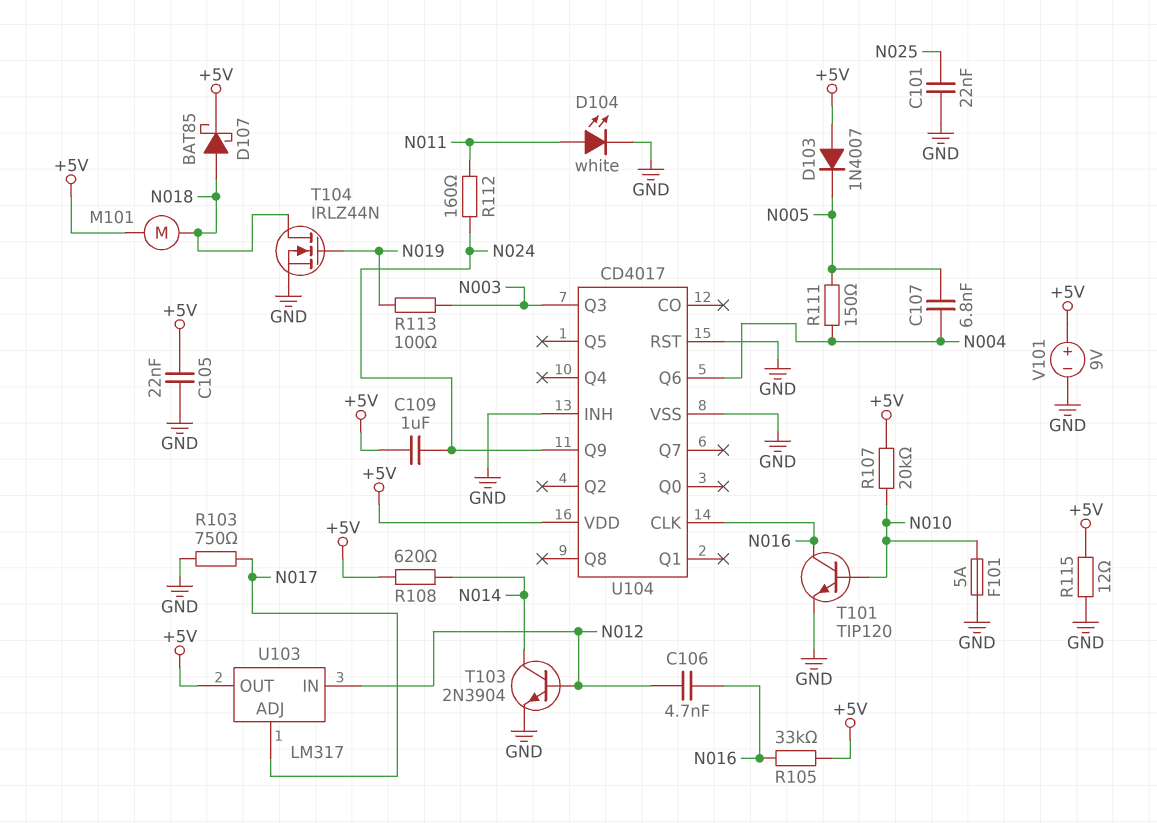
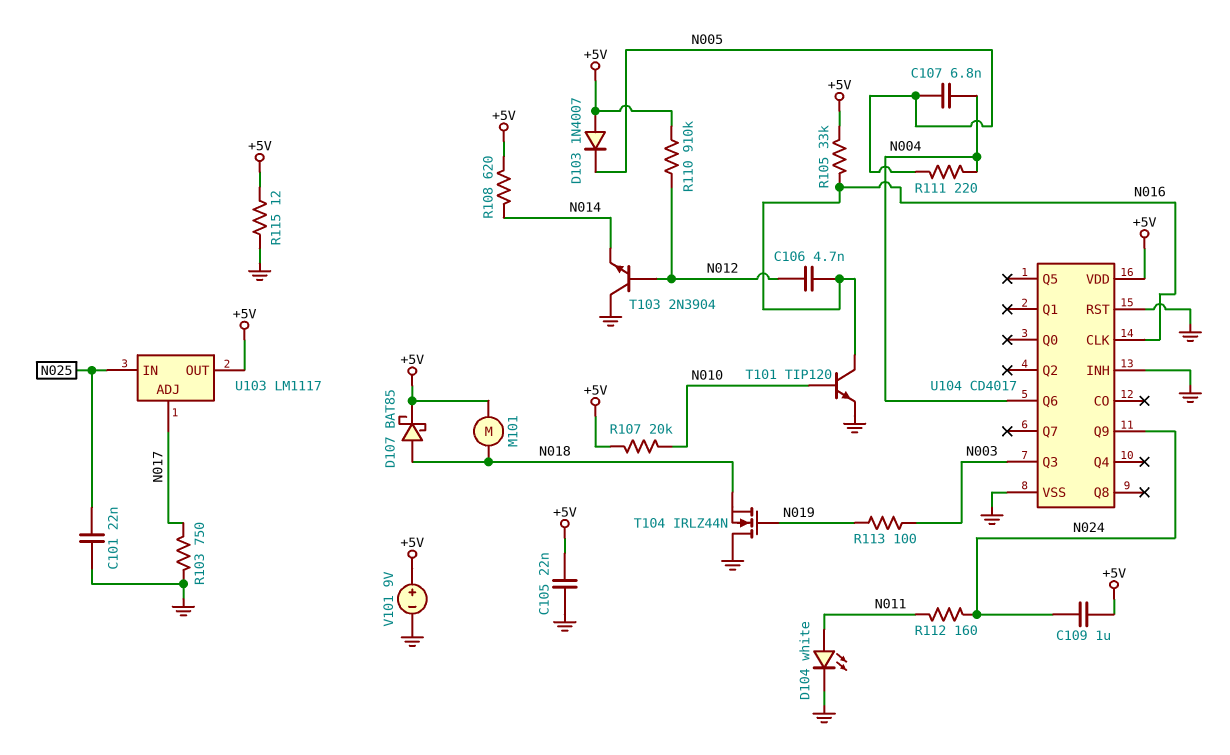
F101: 5A (GND, N010) -> none
R110: none -> 910k (+5V, N012)
R111: 150 (N004, N005) -> 220 (N004, N005)
T103: NPN 2N3904 (B N012, C N014, E GND) -> NPN 2N3904 (B N012, C GND, E N014)
T104: NMOS IRLZ44N (G N019, D N018, S GND) -> NMOS IRLZ44N (G N019, D GND, S N018)
U103: LM317 -> LM1117
U103 pin IN: N012 -> N025

